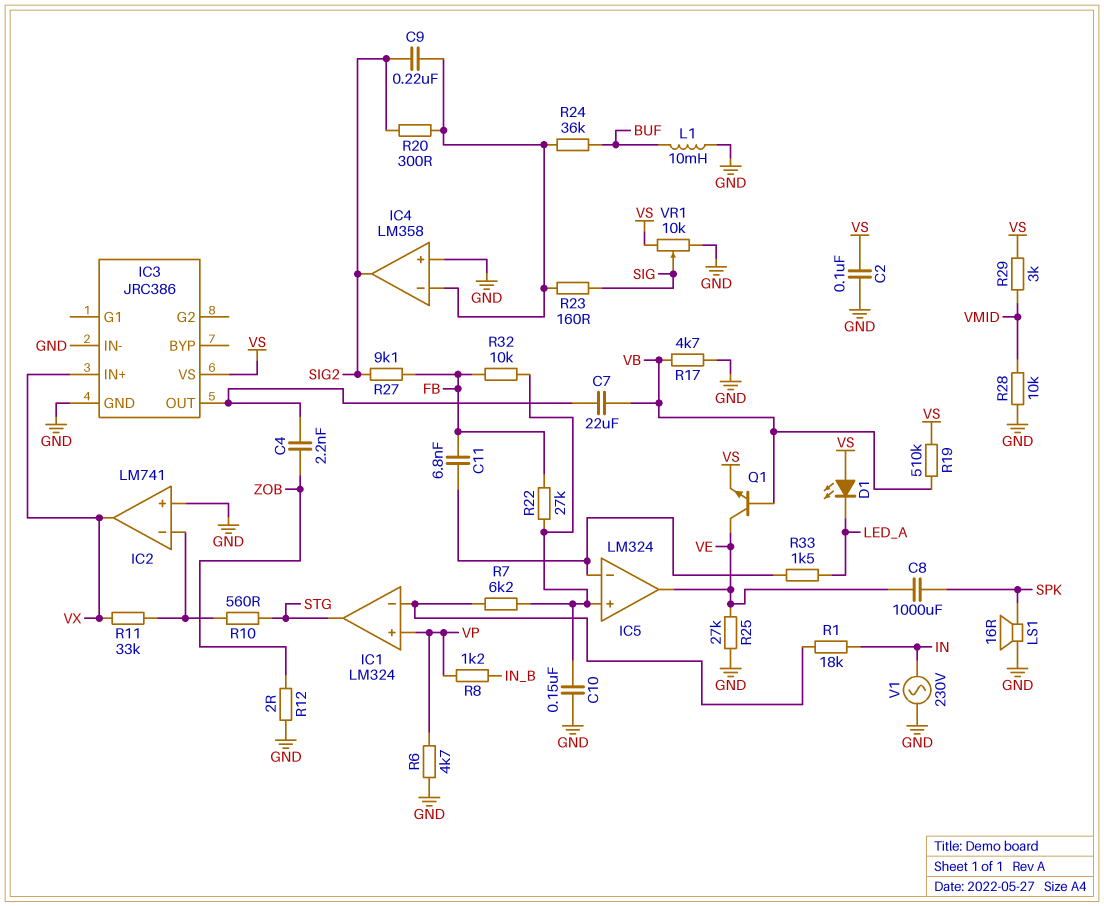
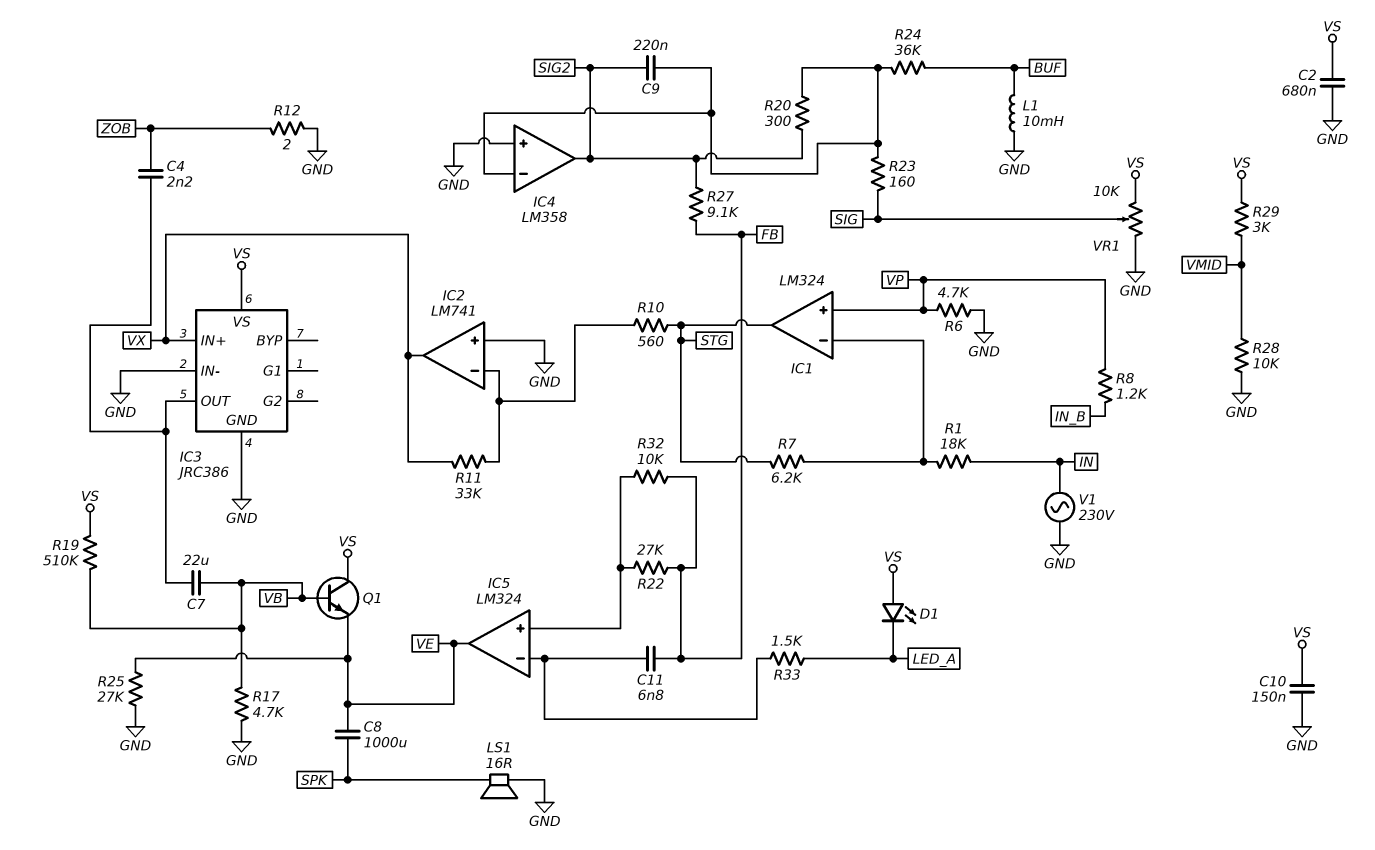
C2: 100nF (GND, VS) -> 680nF (GND, VS)
C10: 150nF (GND, IC5/in+) -> 150nF (GND, VS)
Q1: NPN (B VB, C VE, E VS) -> NPN (B VB, C VS, E VE)
R7: 6.2k (IC1/in-, IC5/in+) -> 6.2k (IC1/in-, STG)

